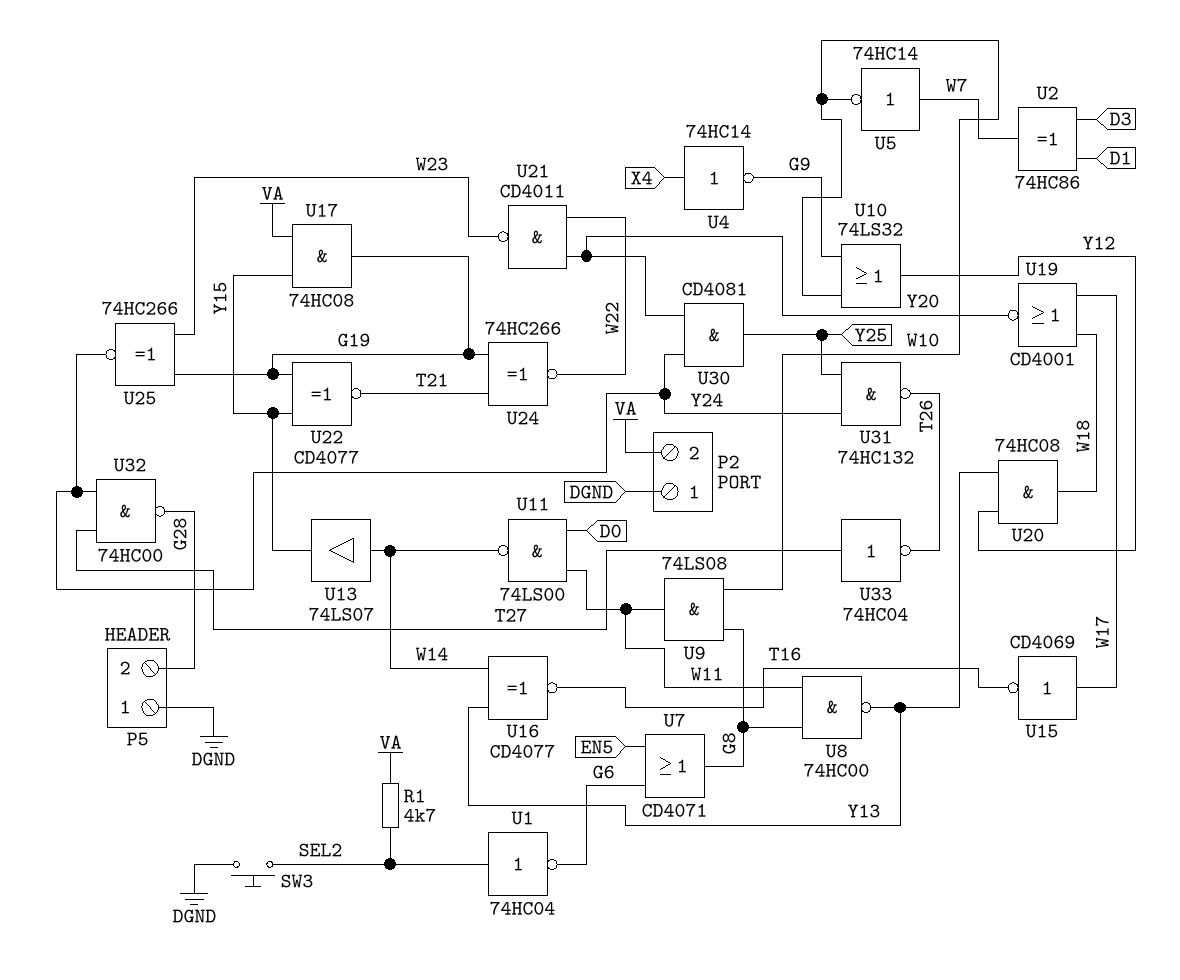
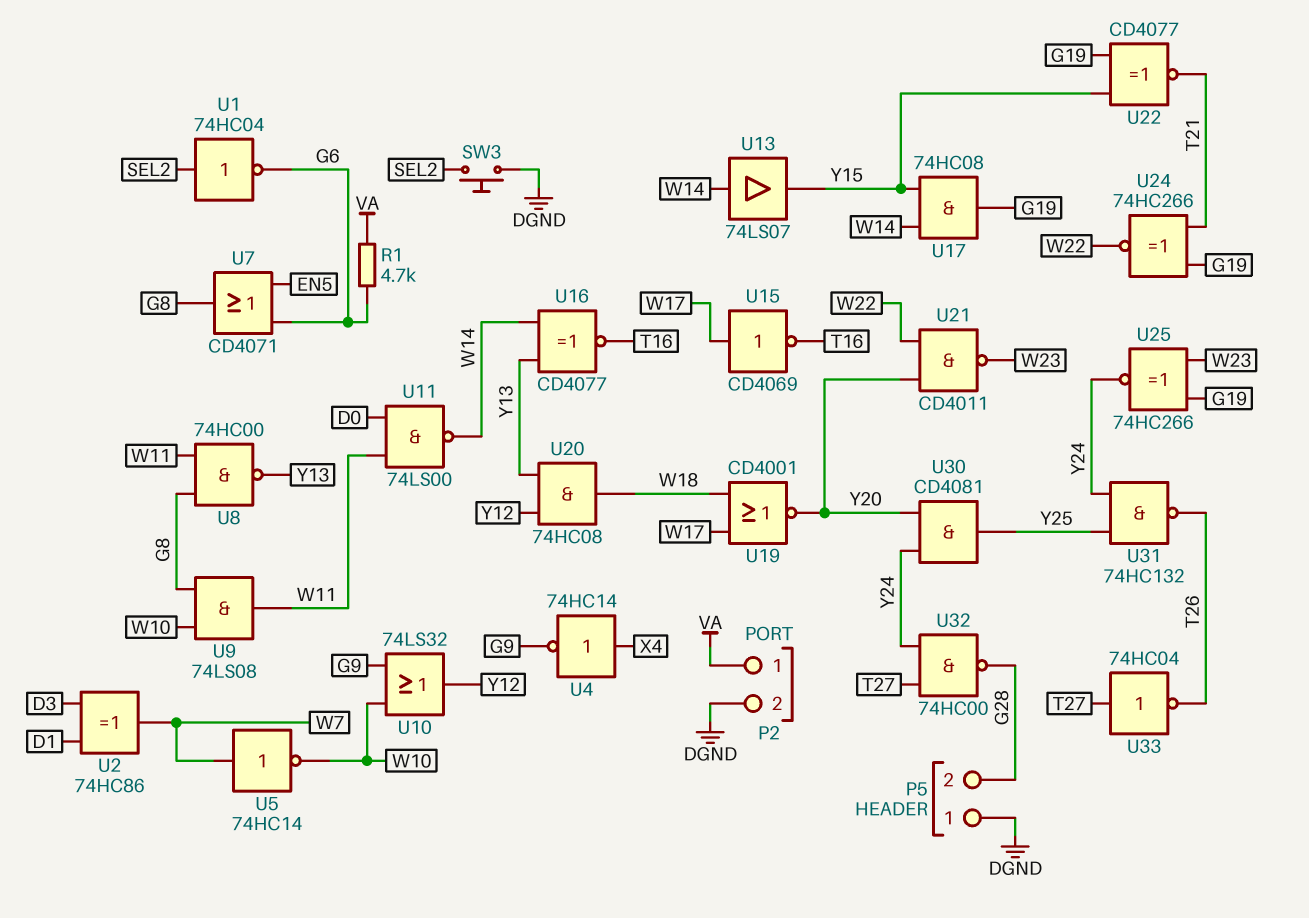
P2 pin 1: DGND -> VA
P2 pin 2: VA -> DGND
R1: 4.7k (SEL2, VA) -> 4.7k (G6, VA)
U17: AND 74HC08 (in VA, in Y15, out G19) -> AND 74HC08 (in W14, in Y15, out G19)

